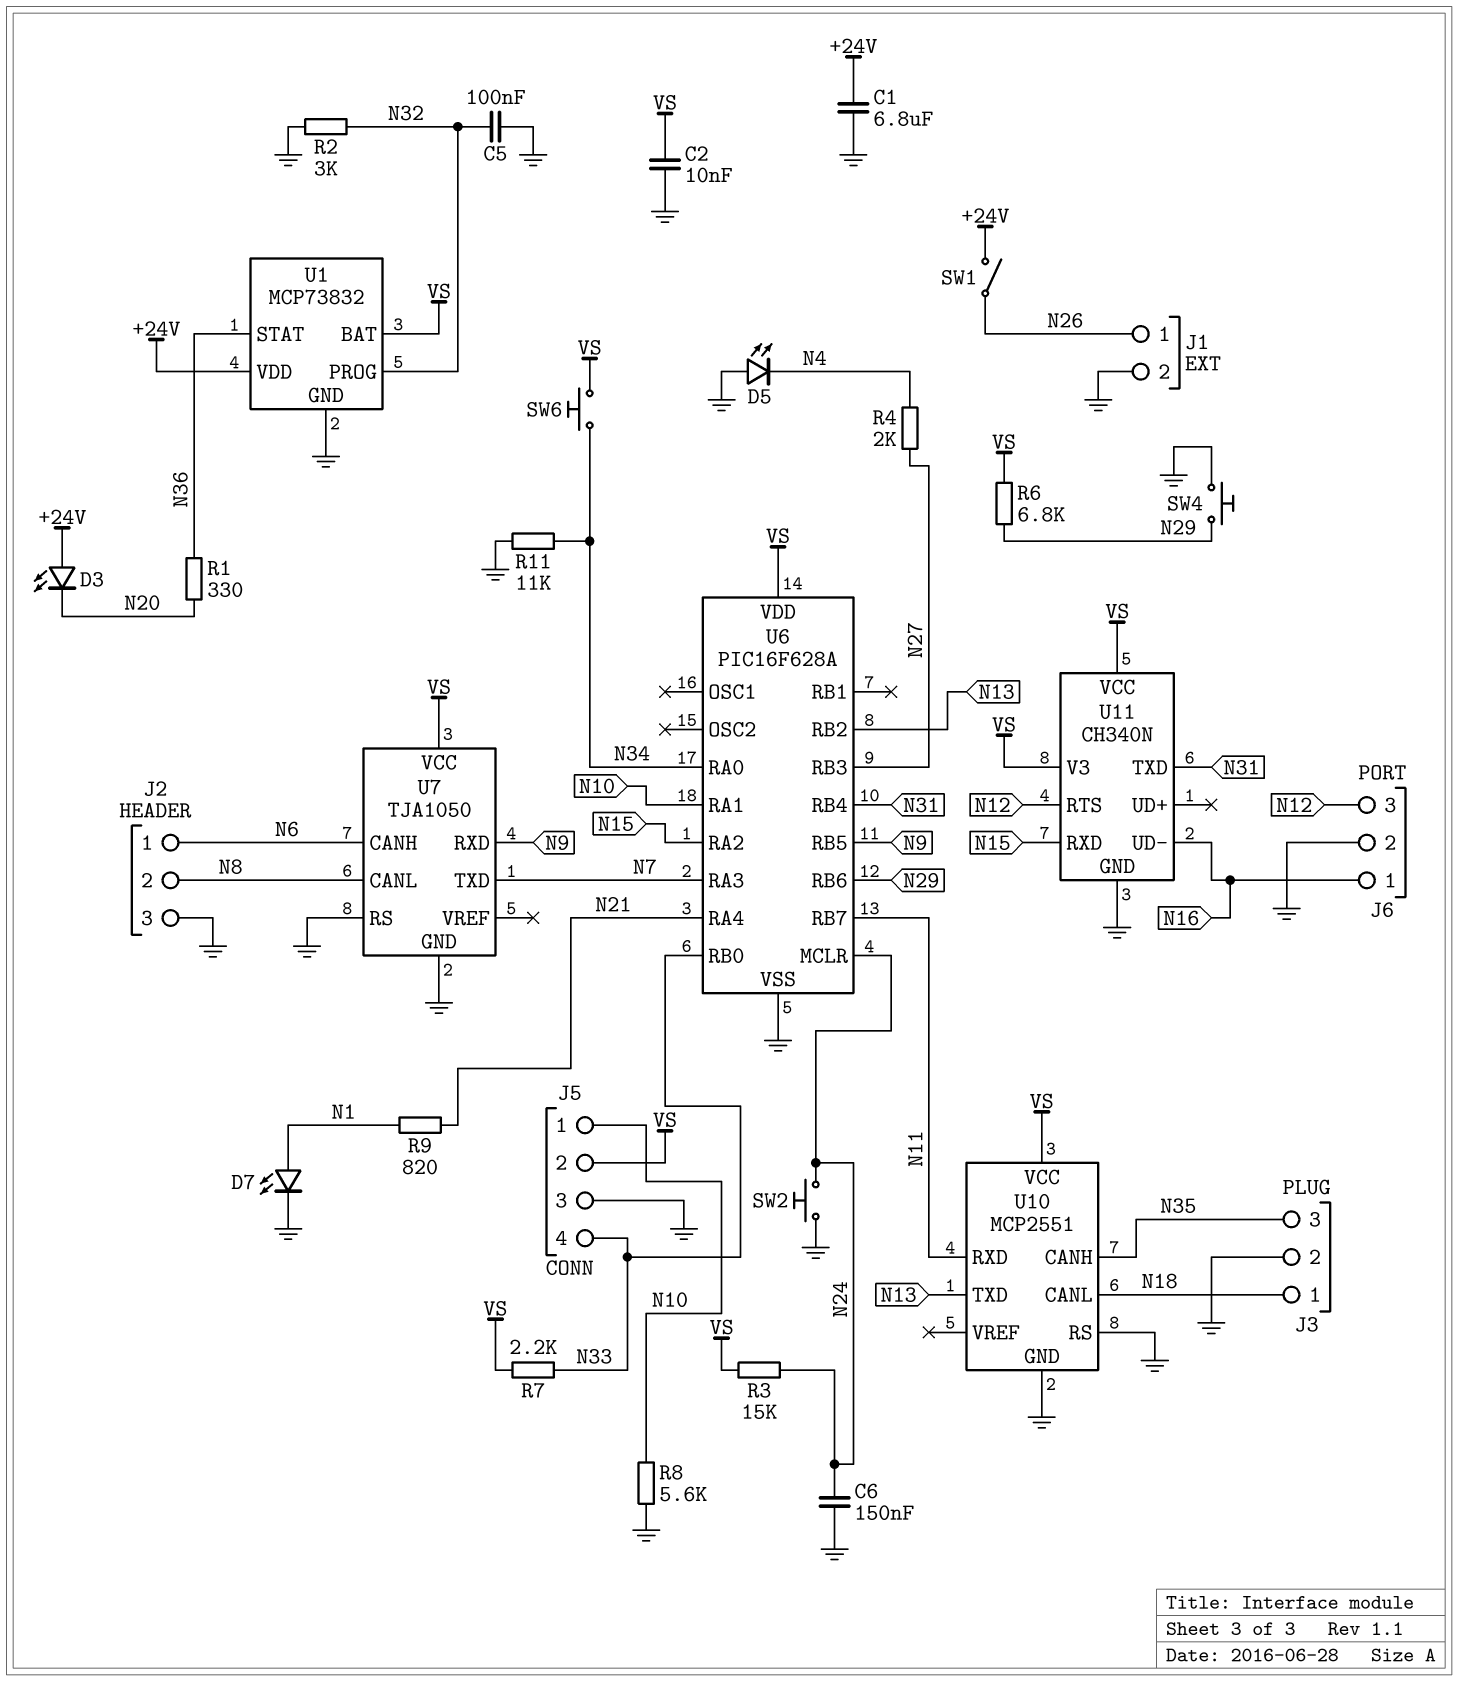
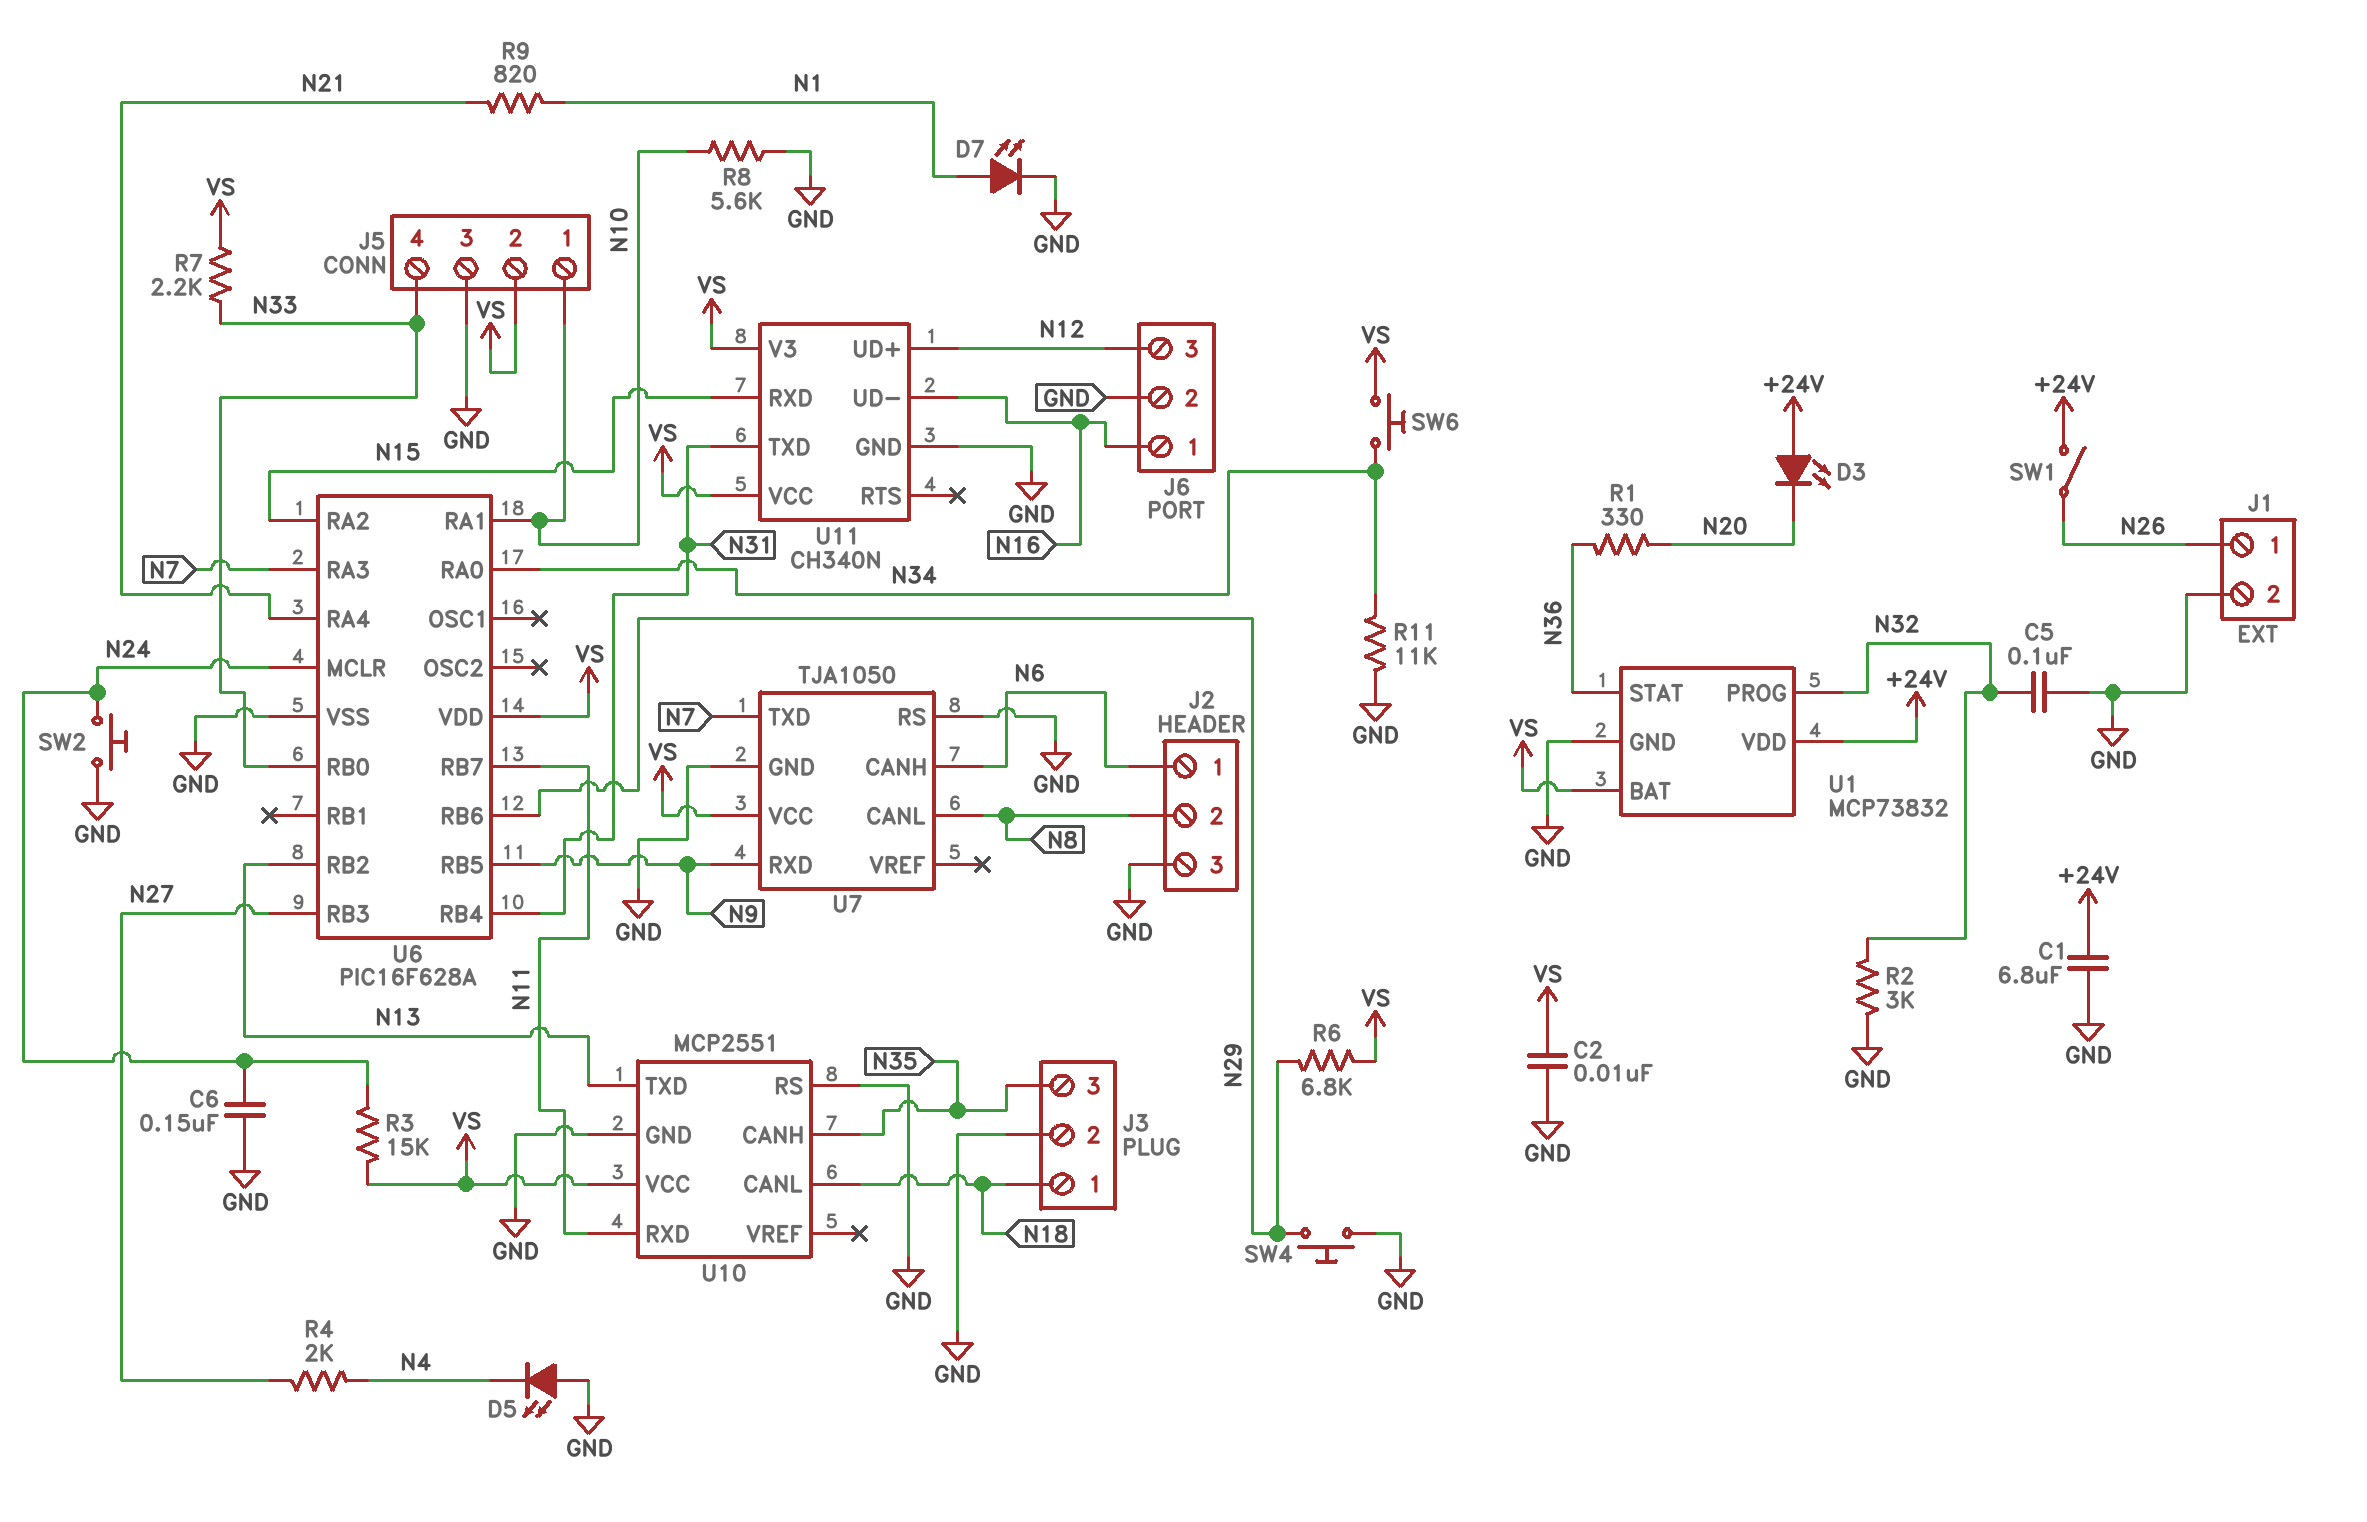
U11 pin RTS: N12 -> none
U11 pin UD+: none -> N12

